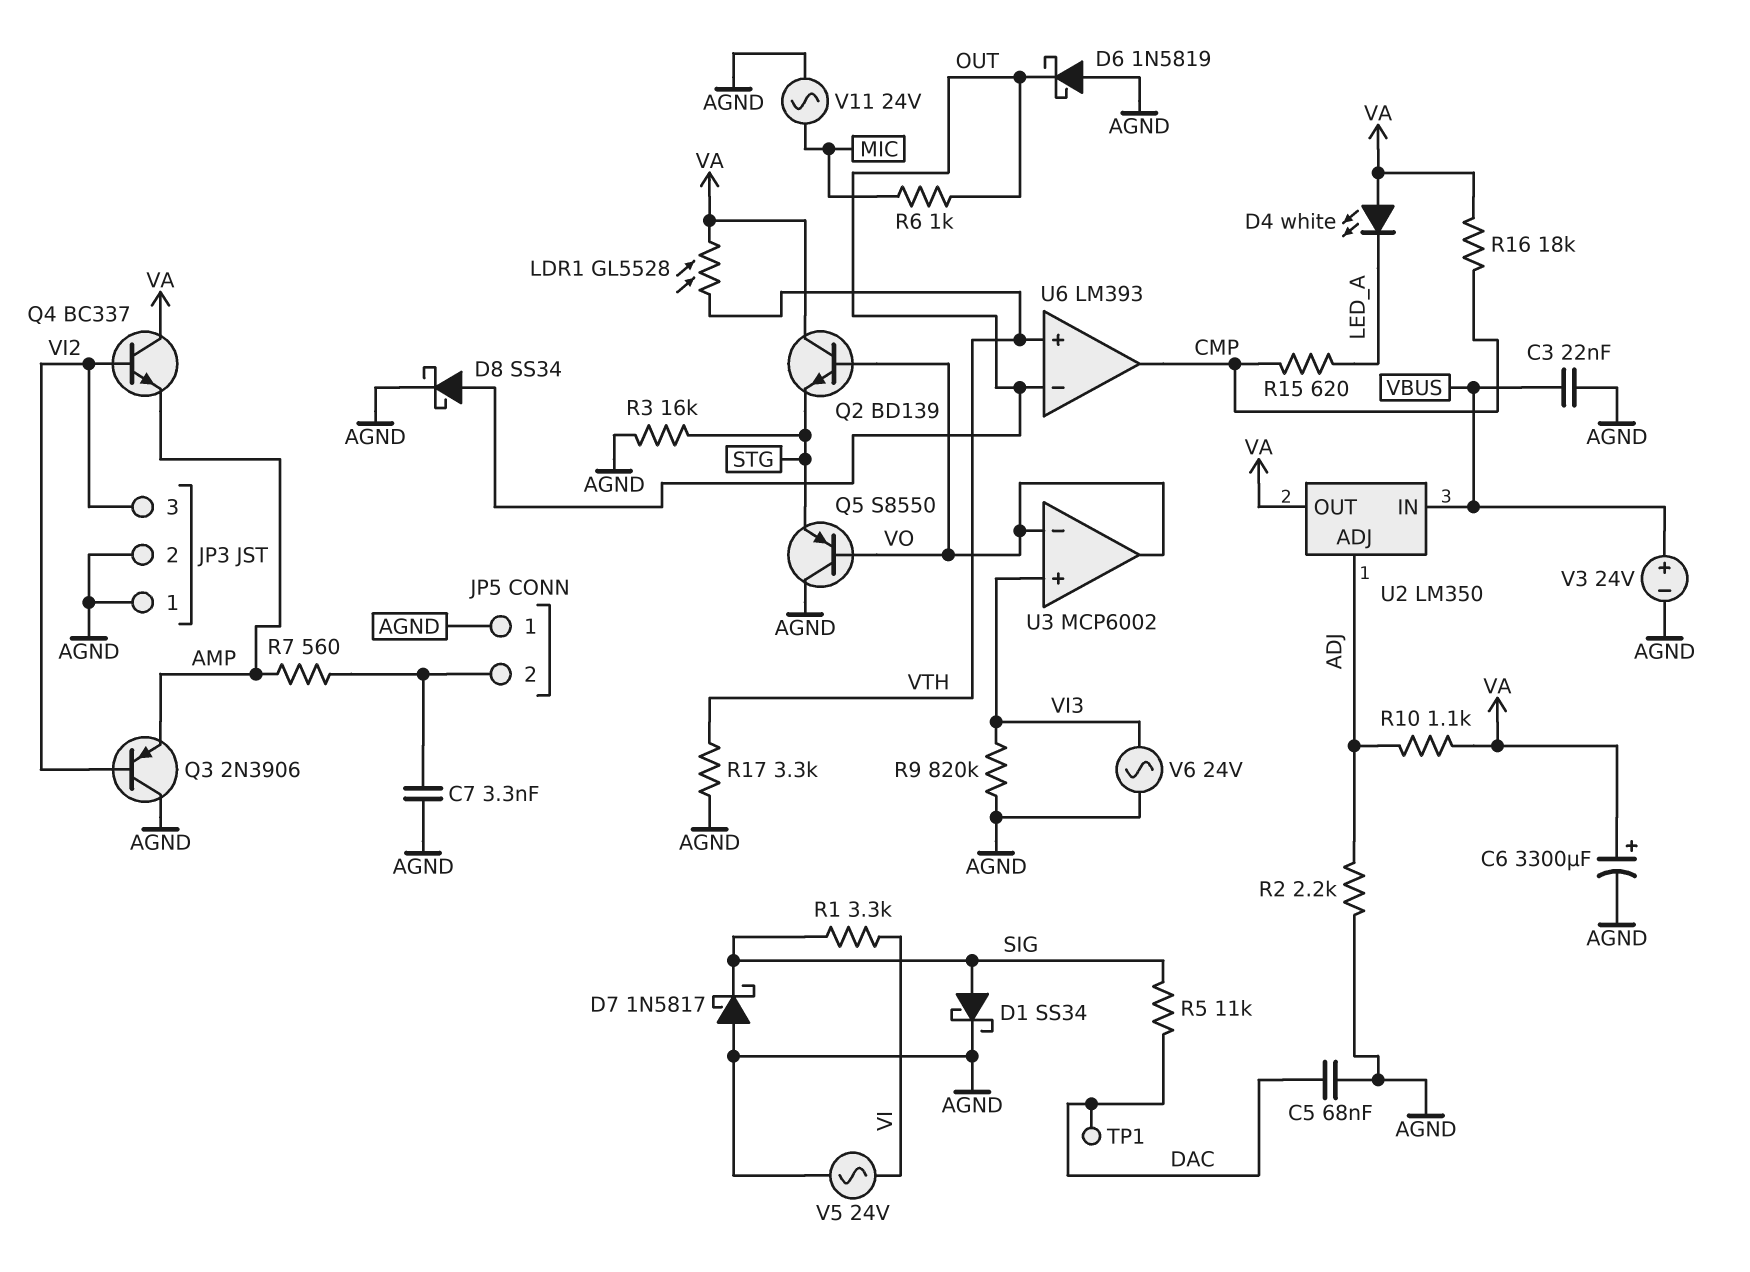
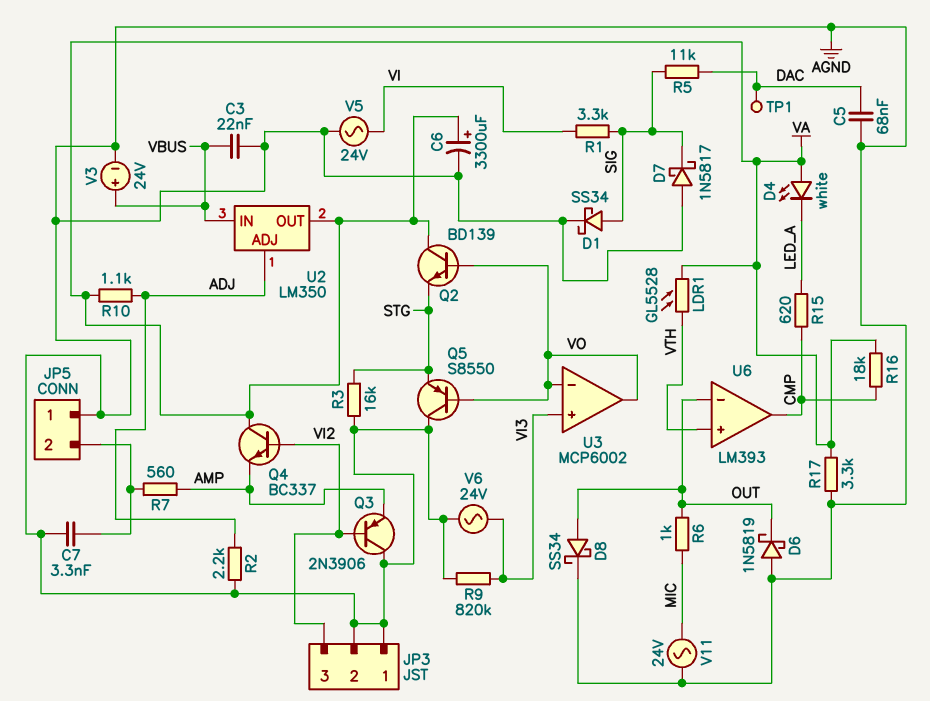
R17: 3.3k (AGND, VTH) -> 3.3k (AGND, VA)

